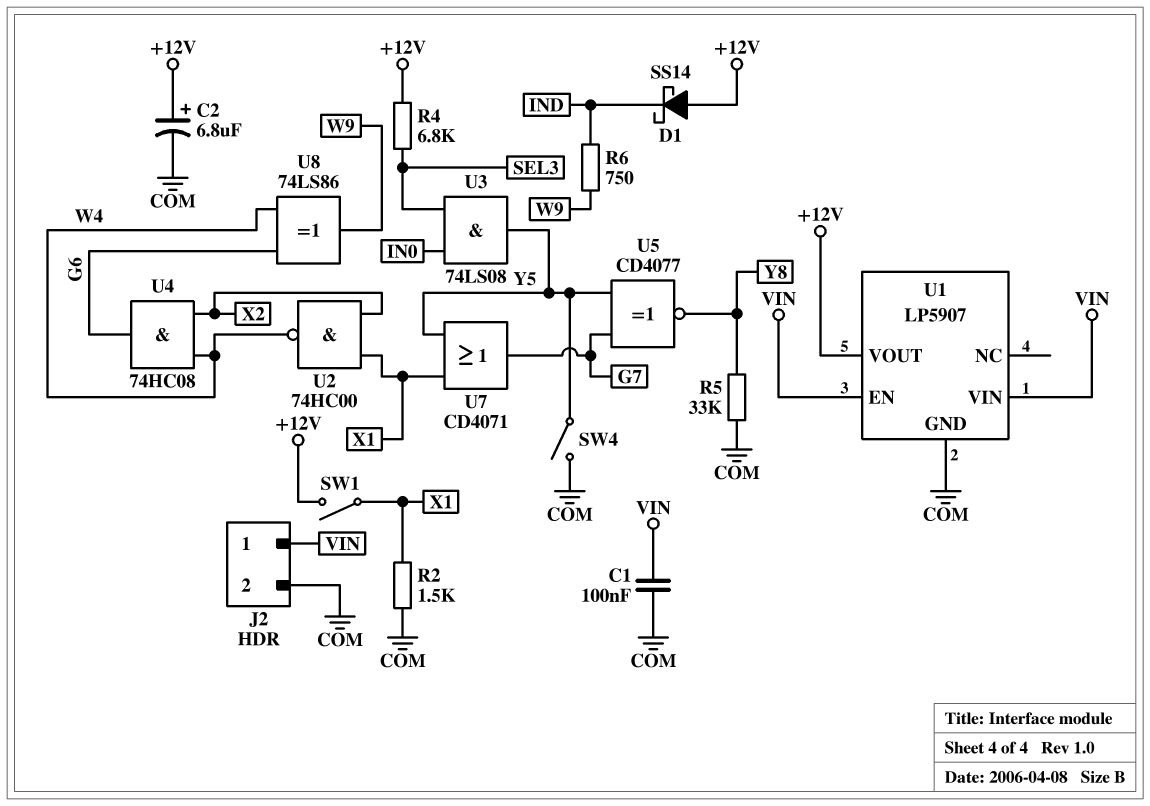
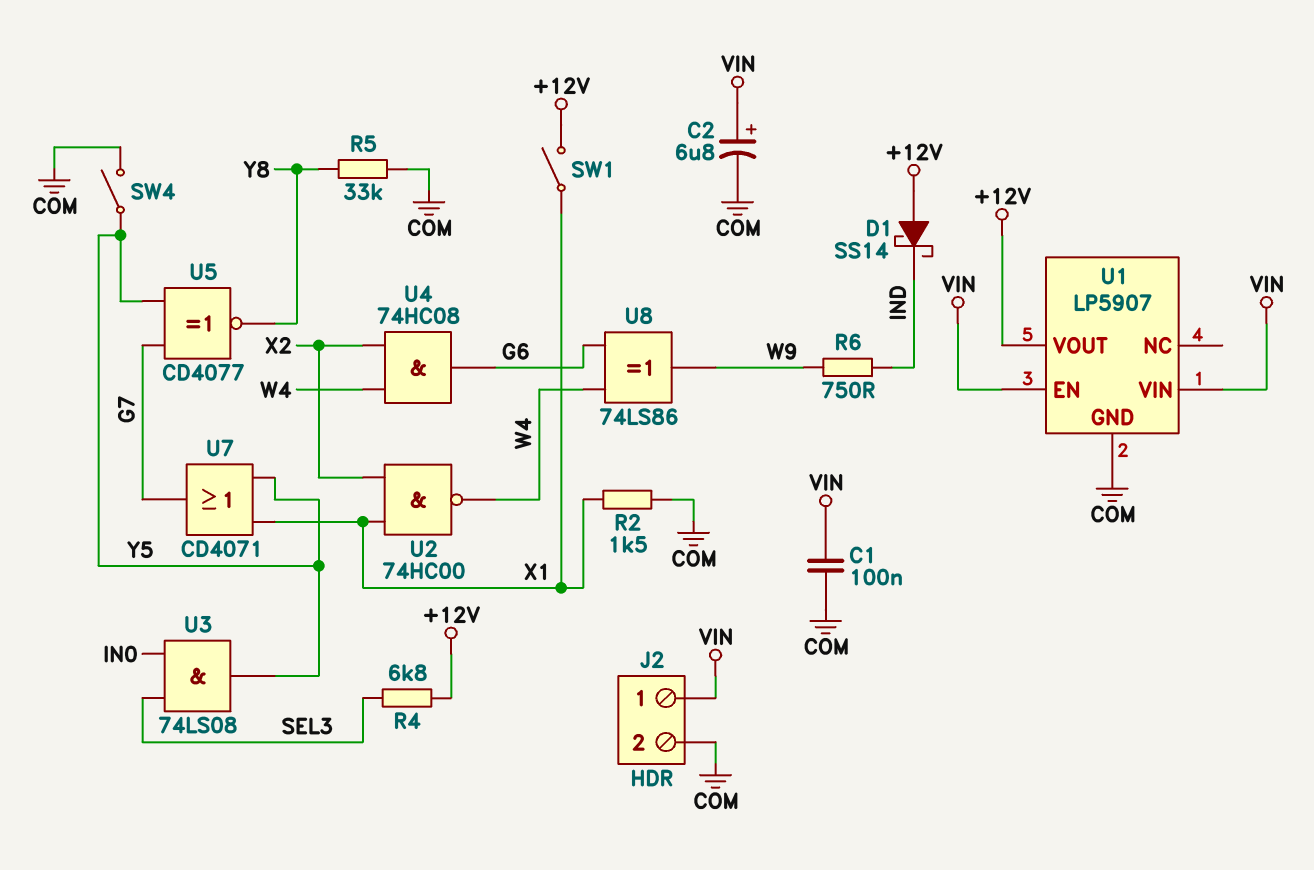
C2: 6.8uF (plus +12V, minus COM) -> 6.8uF (plus VIN, minus COM)

